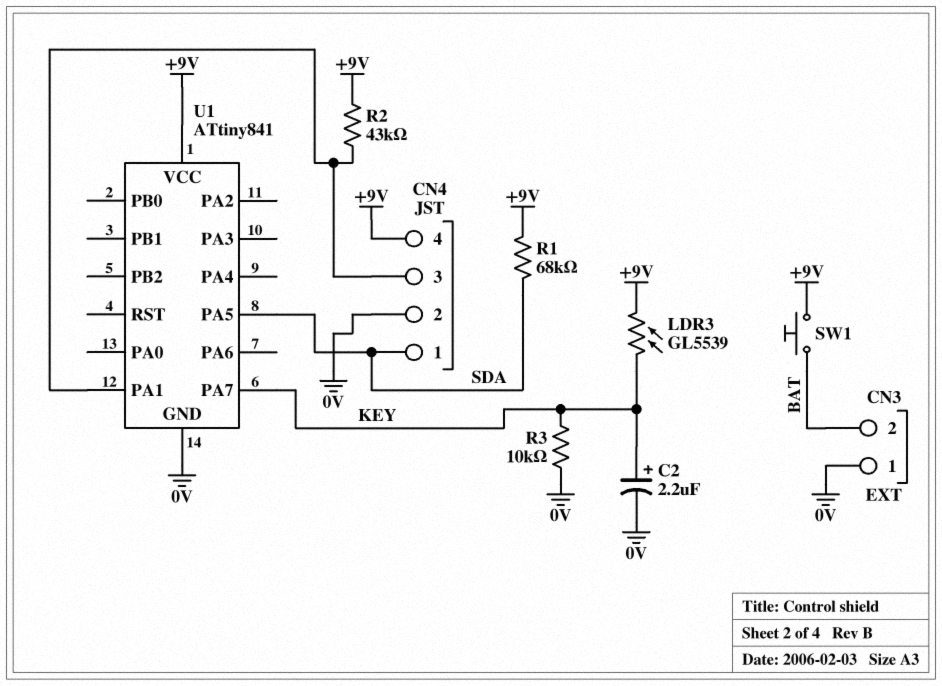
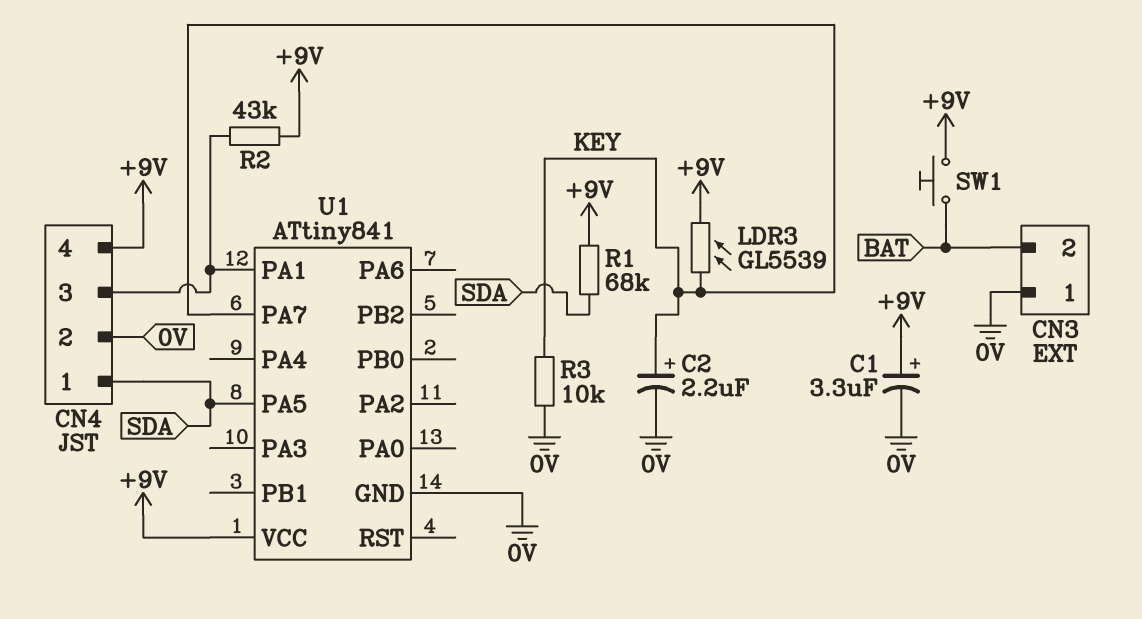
C1: none -> 3.3uF (plus +9V, minus 0V)

